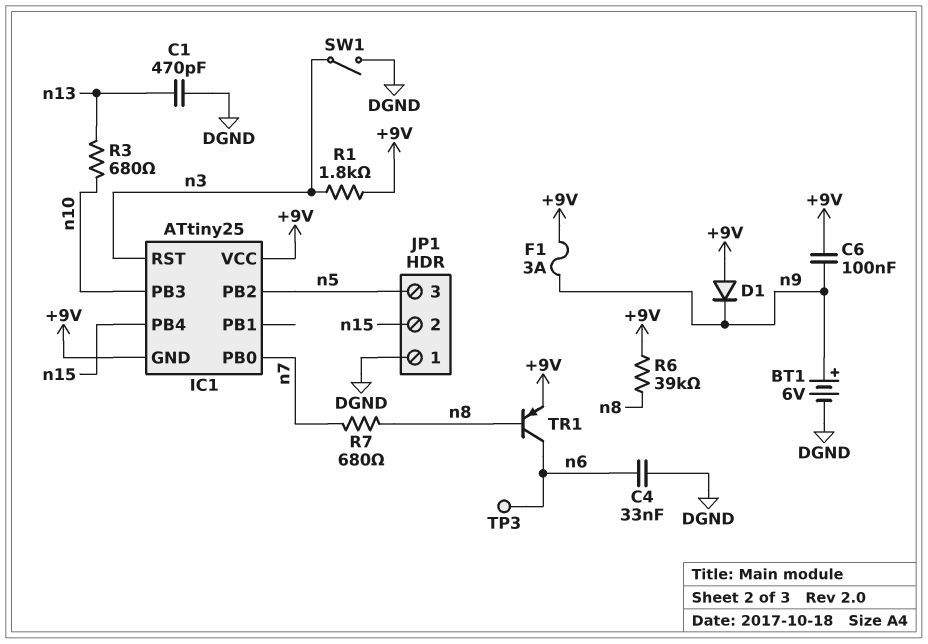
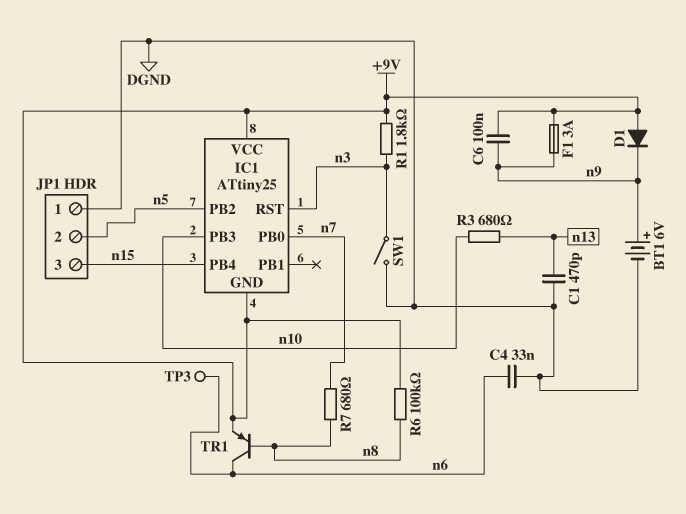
JP1 pin 2: n15 -> n5
JP1 pin 3: n5 -> n15
R6: 39k (+9V, n8) -> 100k (+9V, n8)

